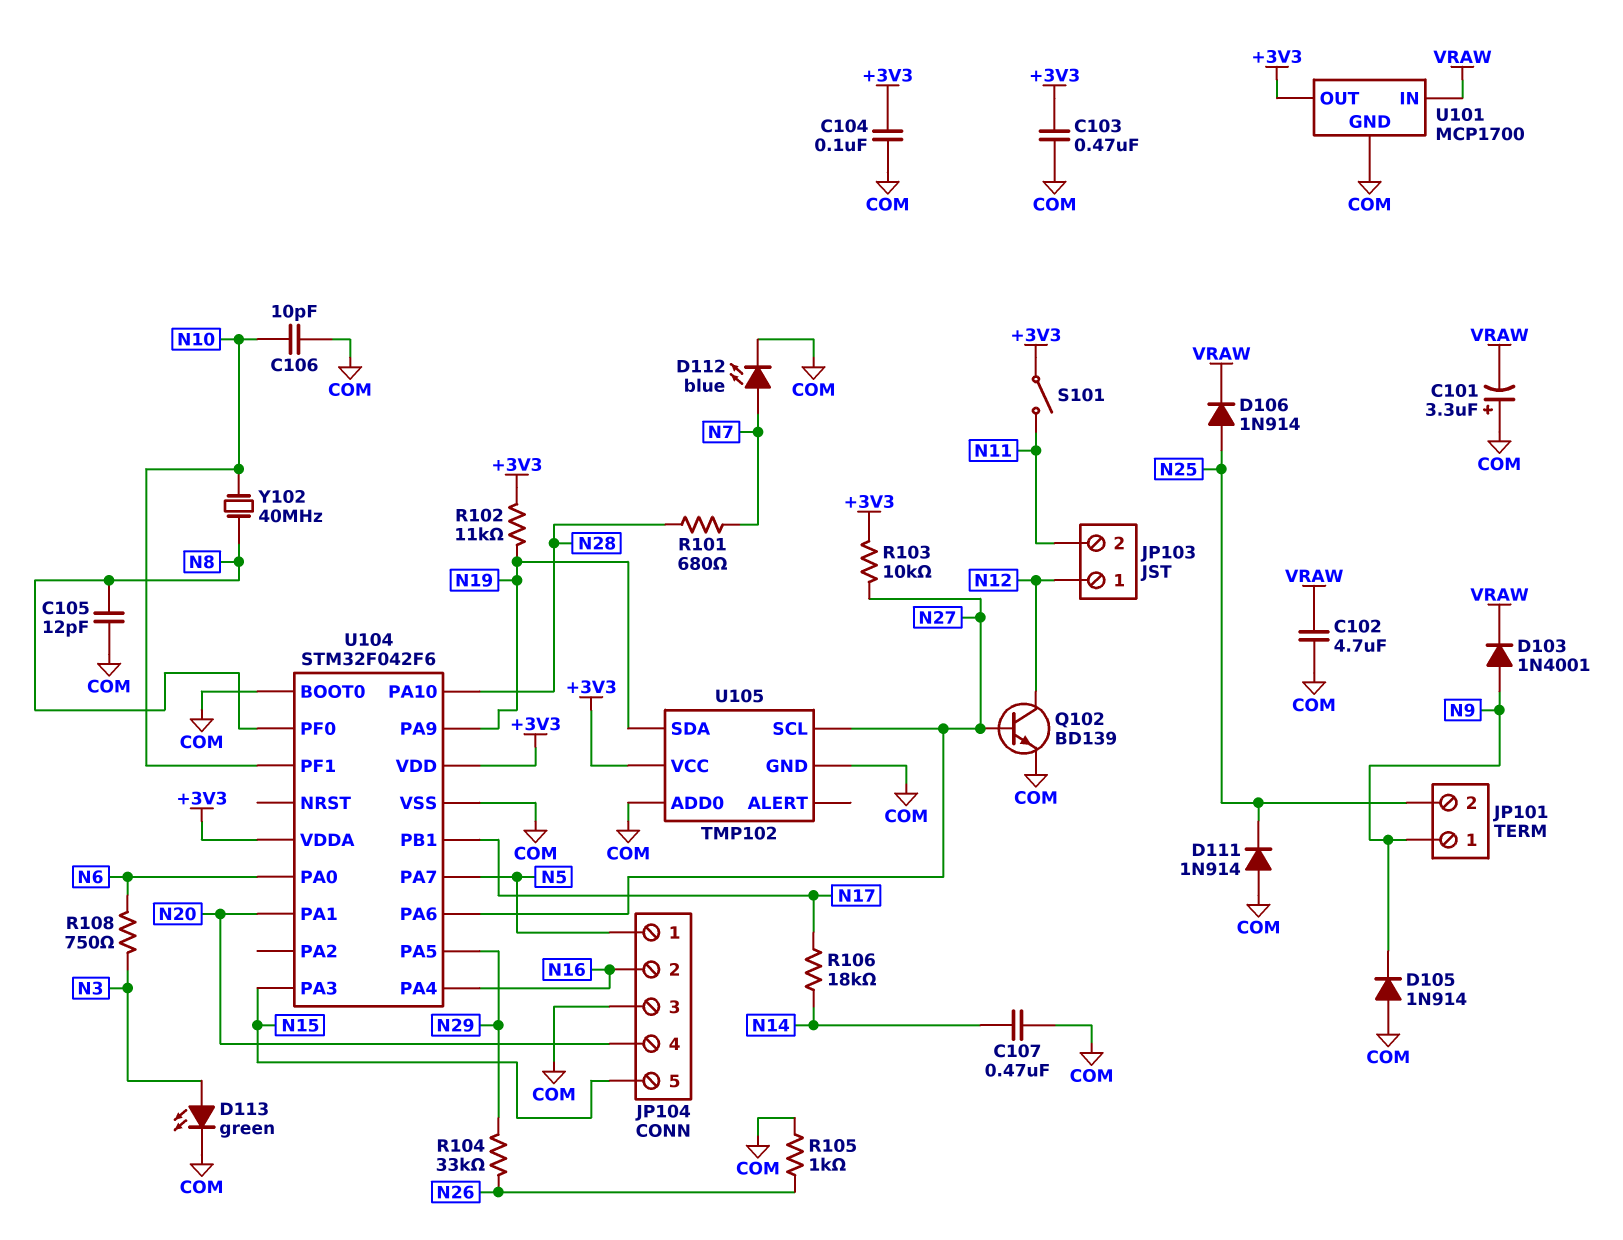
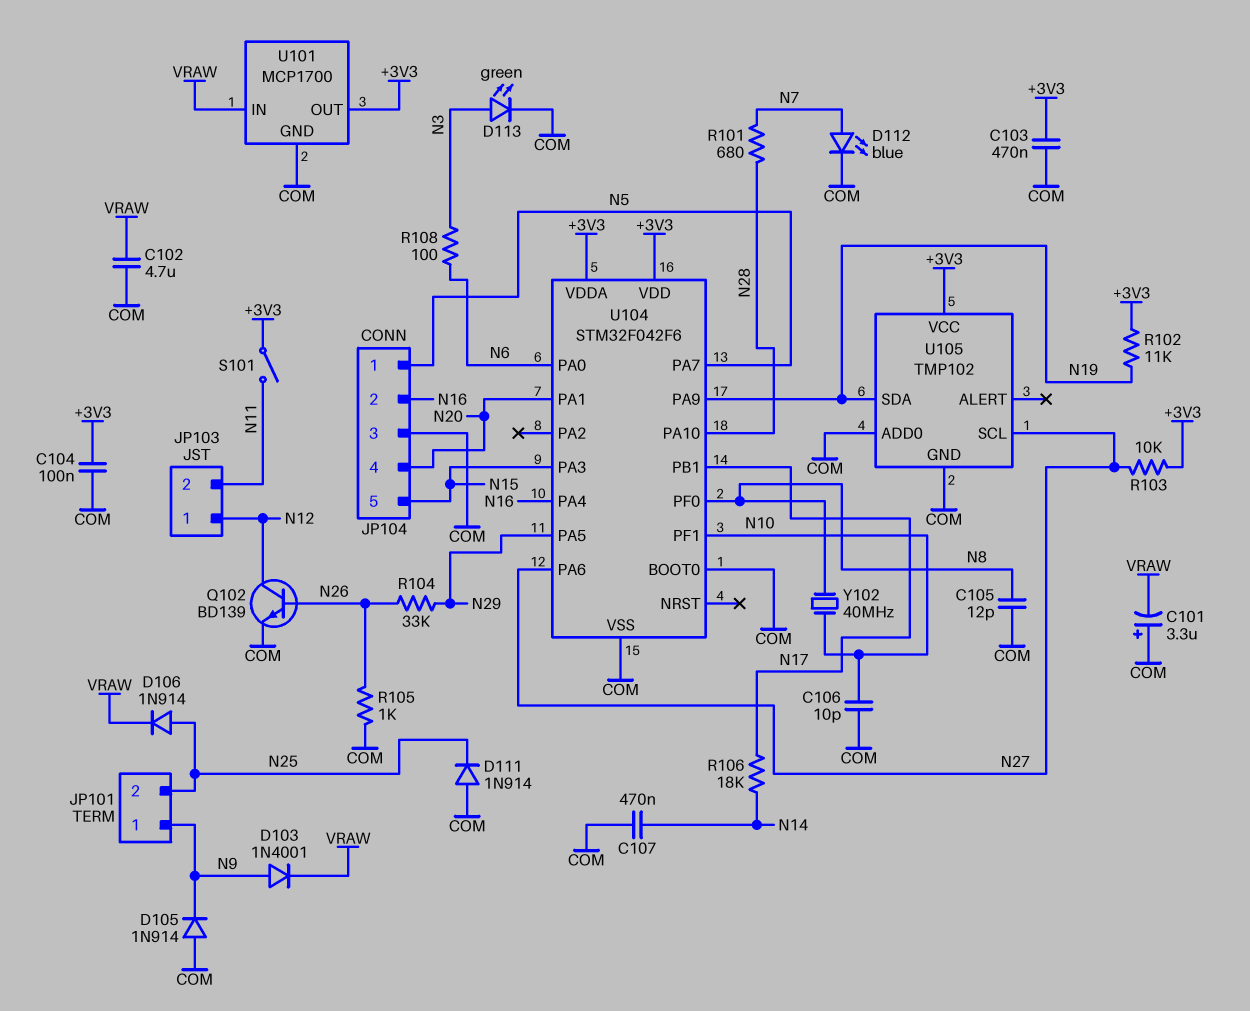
Q102: NPN BD139 (B N27, C N12, E COM) -> NPN BD139 (B N26, C N12, E COM)
R108: 750 (N3, N6) -> 100 (N3, N6)

